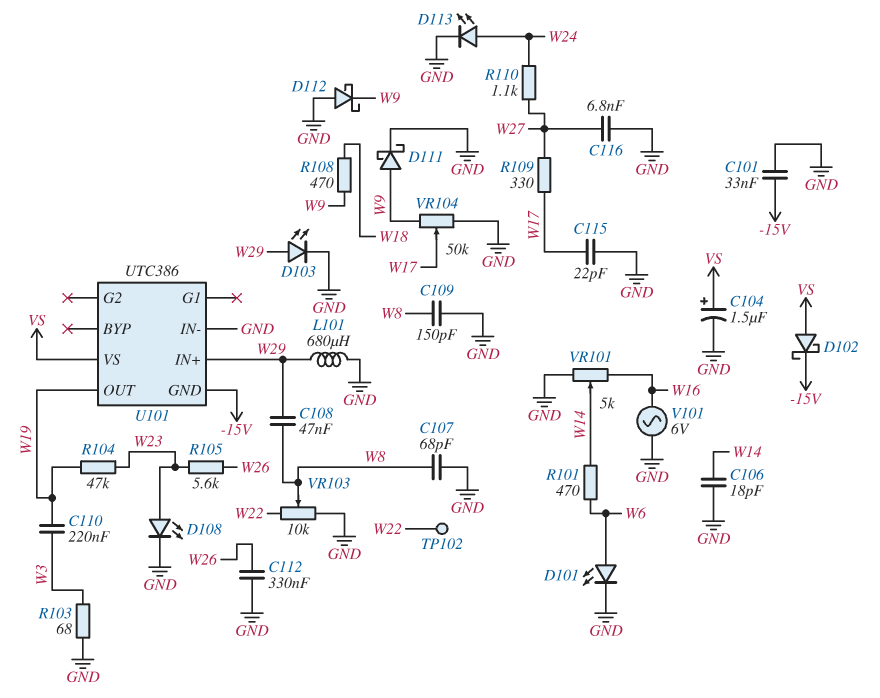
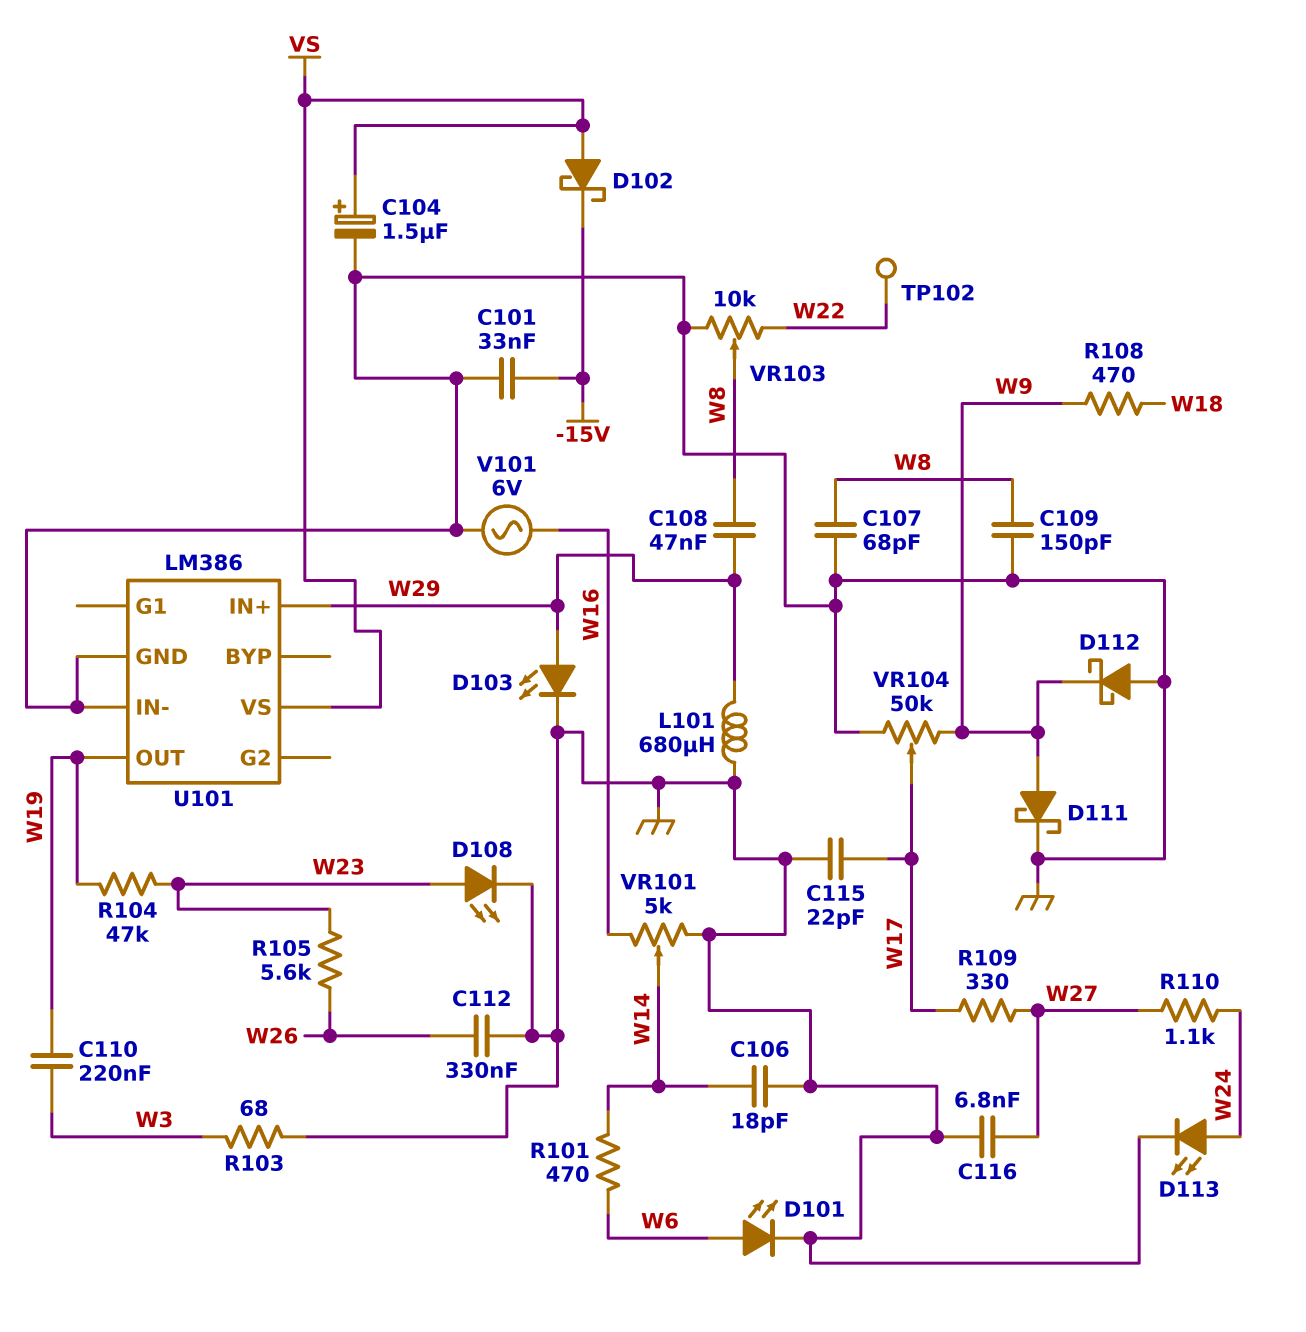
U101: UTC386 -> LM386
U101 pin GND: -15V -> GND

